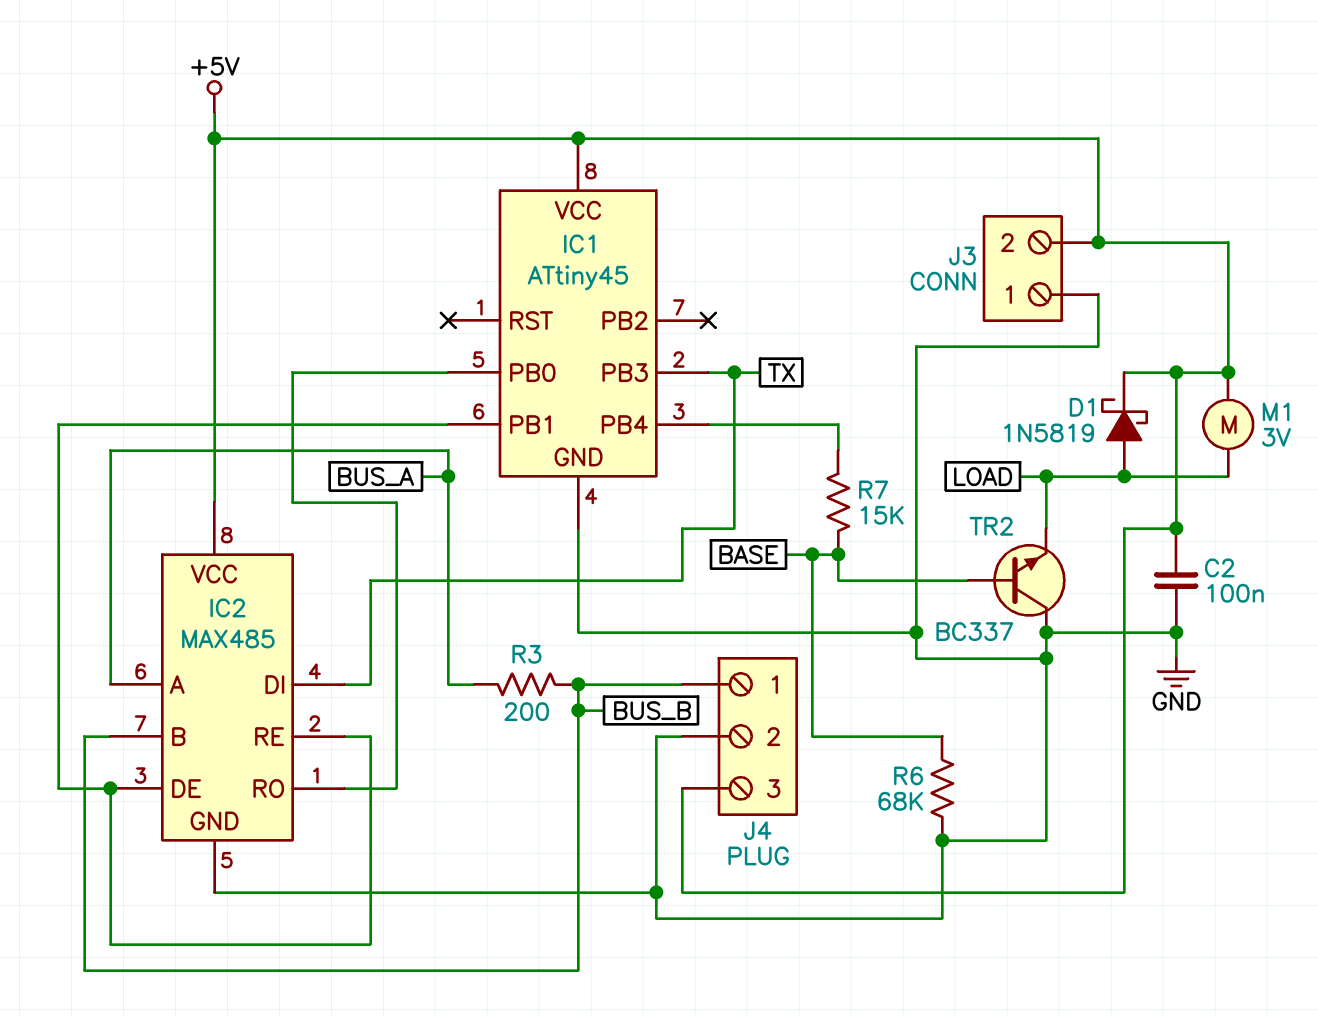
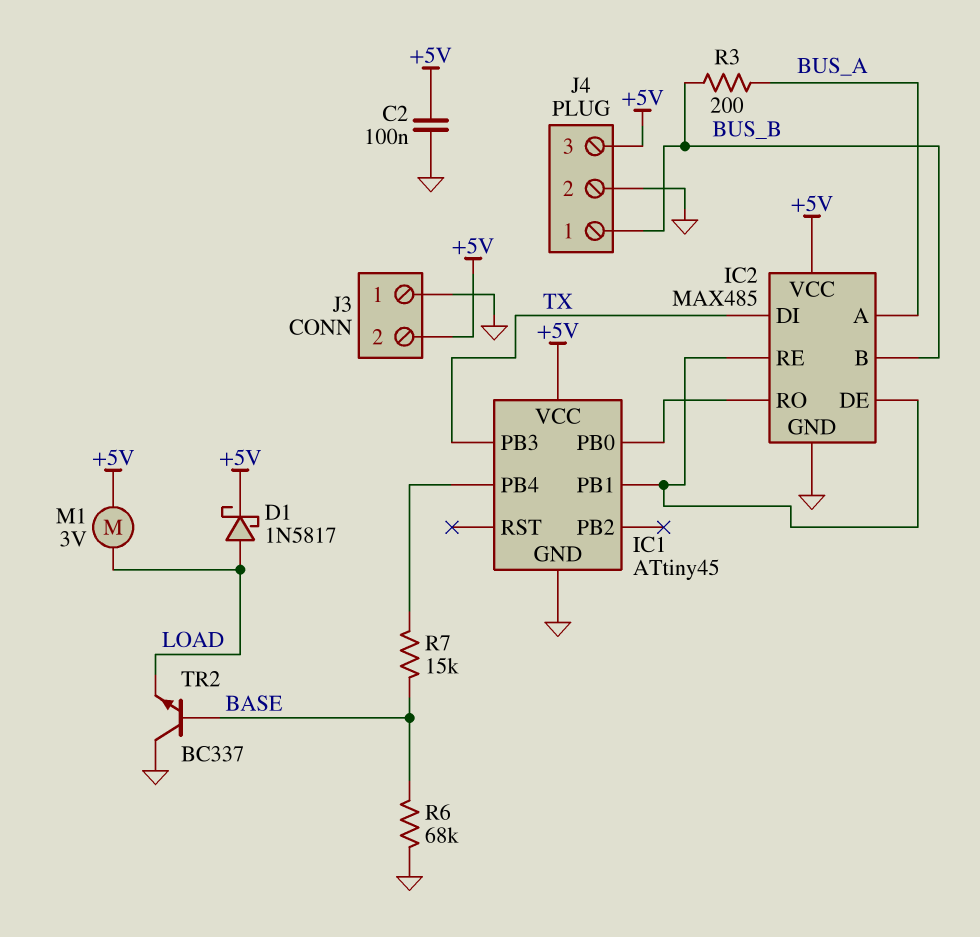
D1: schottky 1N5819 (A LOAD, K +5V) -> schottky 1N5817 (A LOAD, K +5V)

